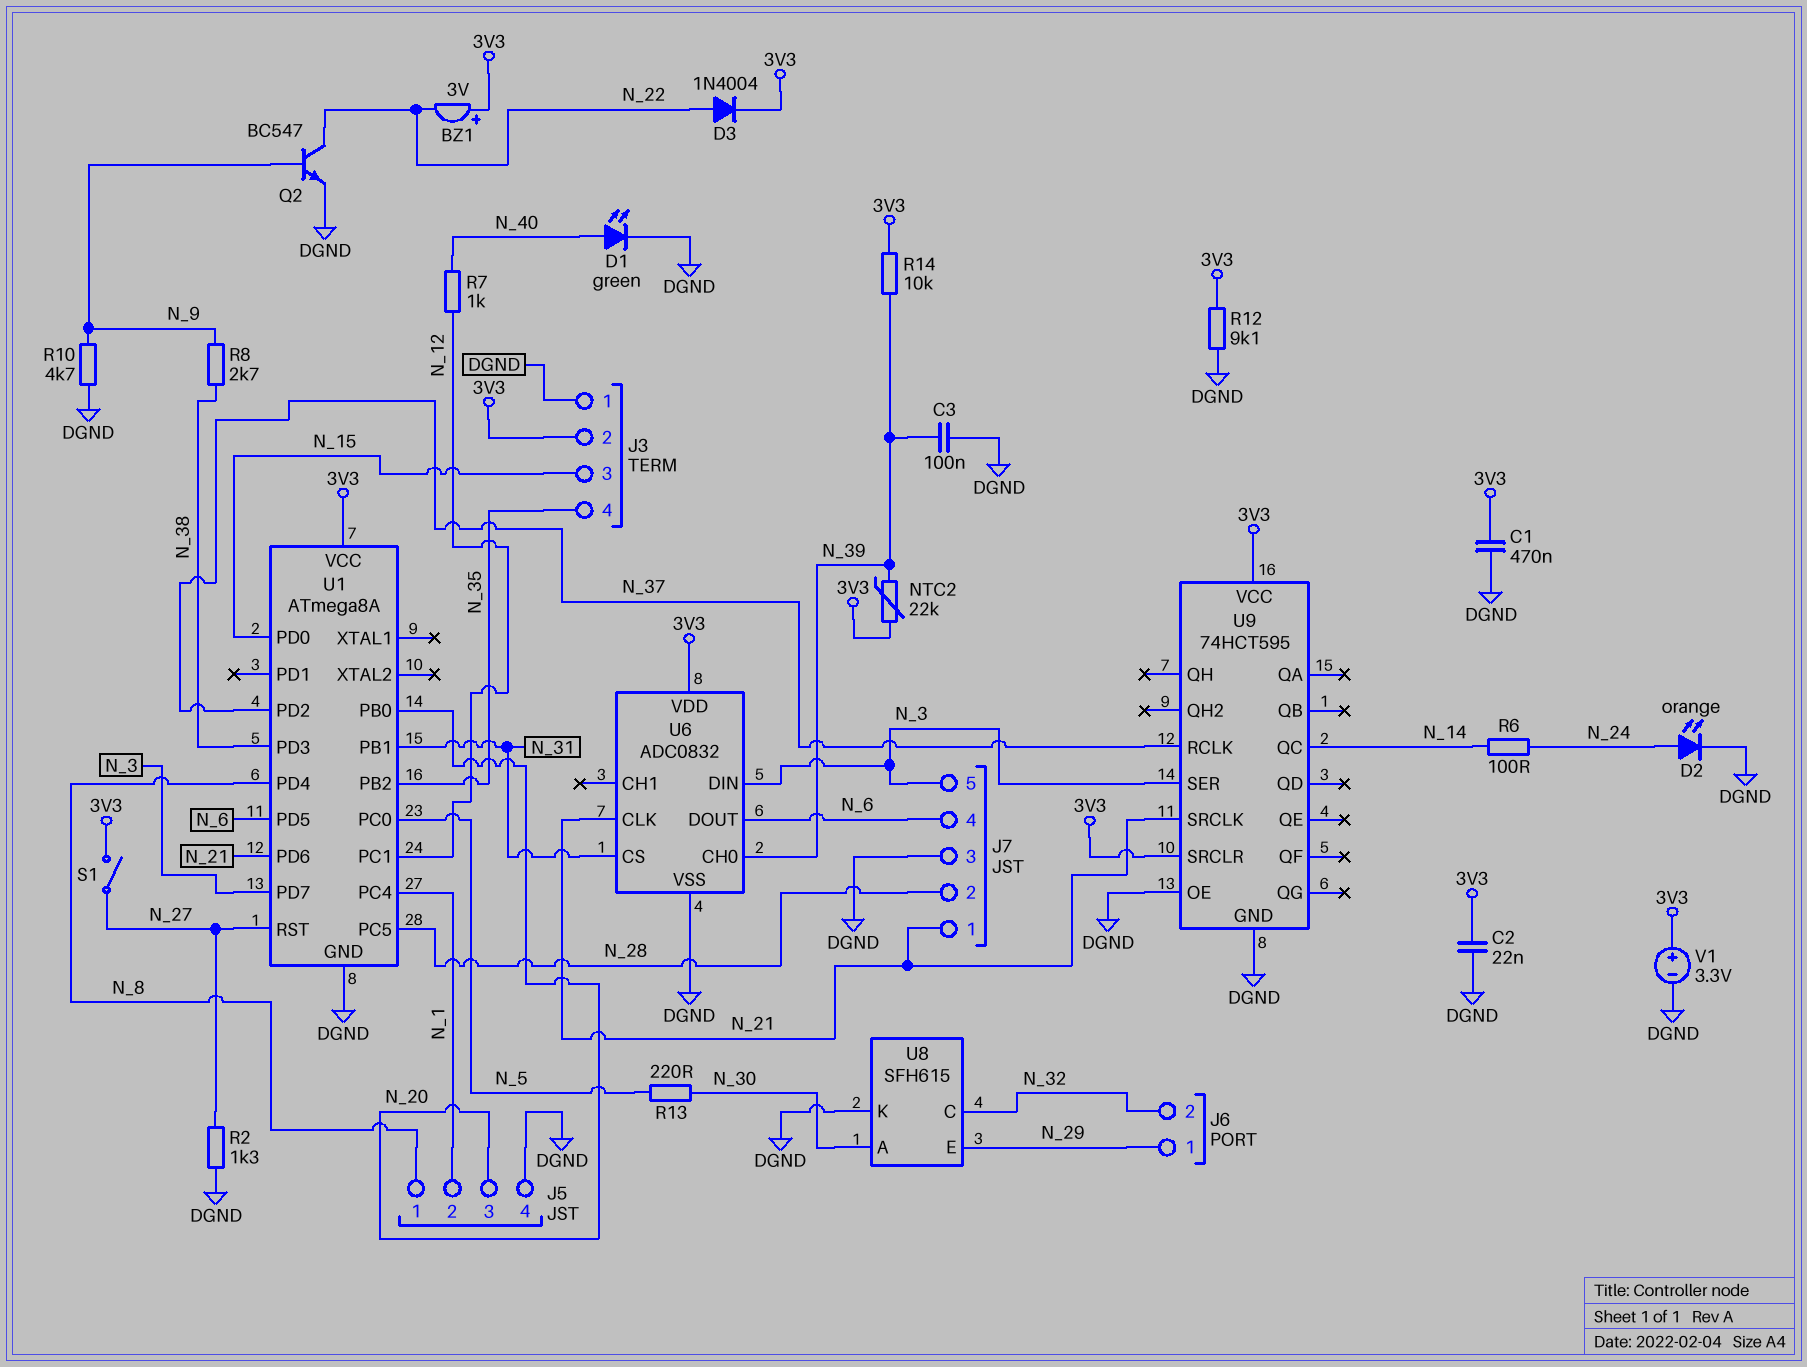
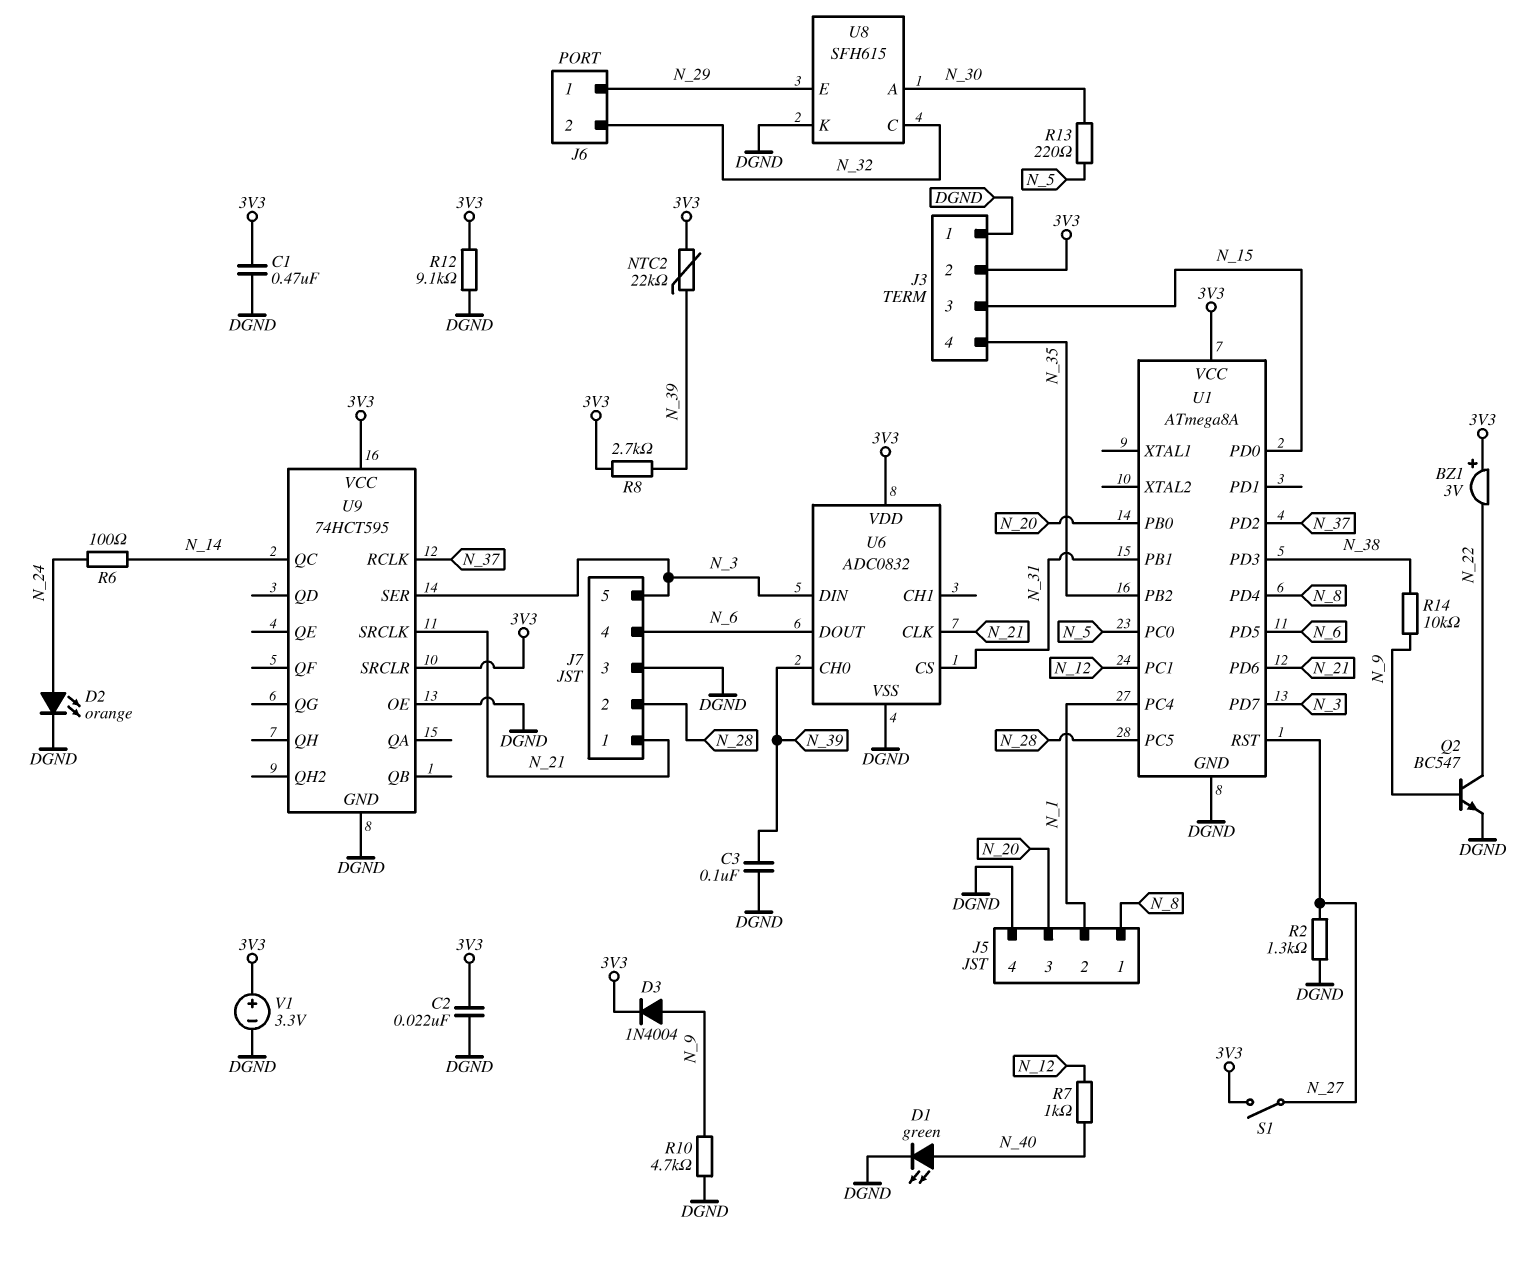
D3: diode 1N4004 (A N_22, K 3V3) -> diode 1N4004 (A N_9, K 3V3)
R8: 2.7k (N_9, N_38) -> 2.7k (3V3, N_39)
R14: 10k (3V3, N_39) -> 10k (N_9, N_38)

